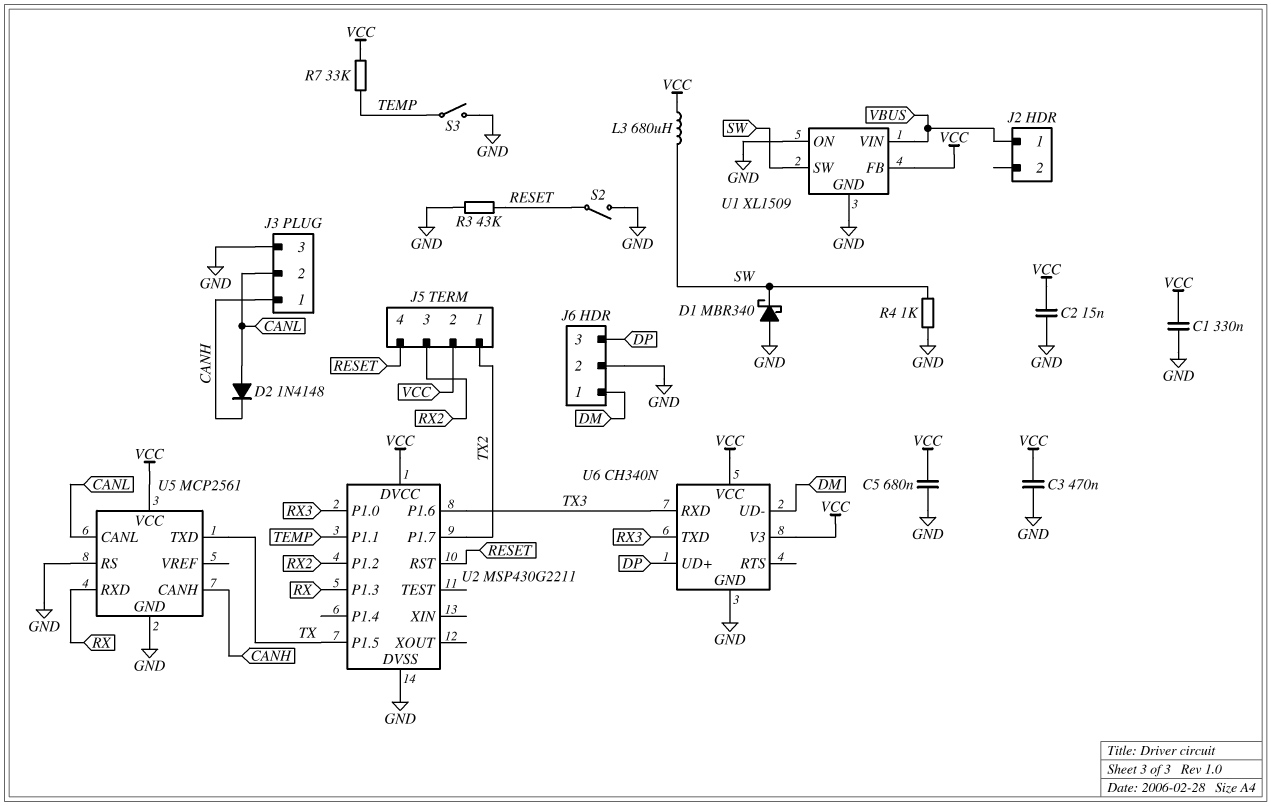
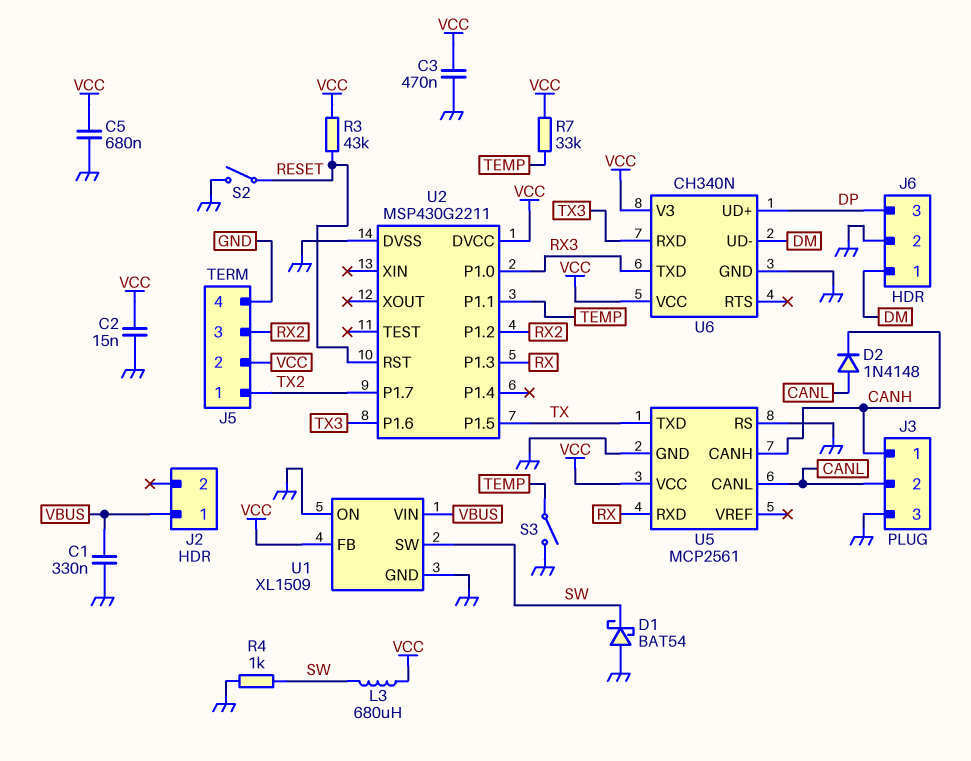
C1: 330nF (GND, VCC) -> 330nF (GND, VBUS)
D1: schottky MBR340 (A GND, K SW) -> schottky BAT54 (A GND, K SW)
J5 pin 4: RESET -> GND
R3: 43k (GND, RESET) -> 43k (RESET, VCC)

